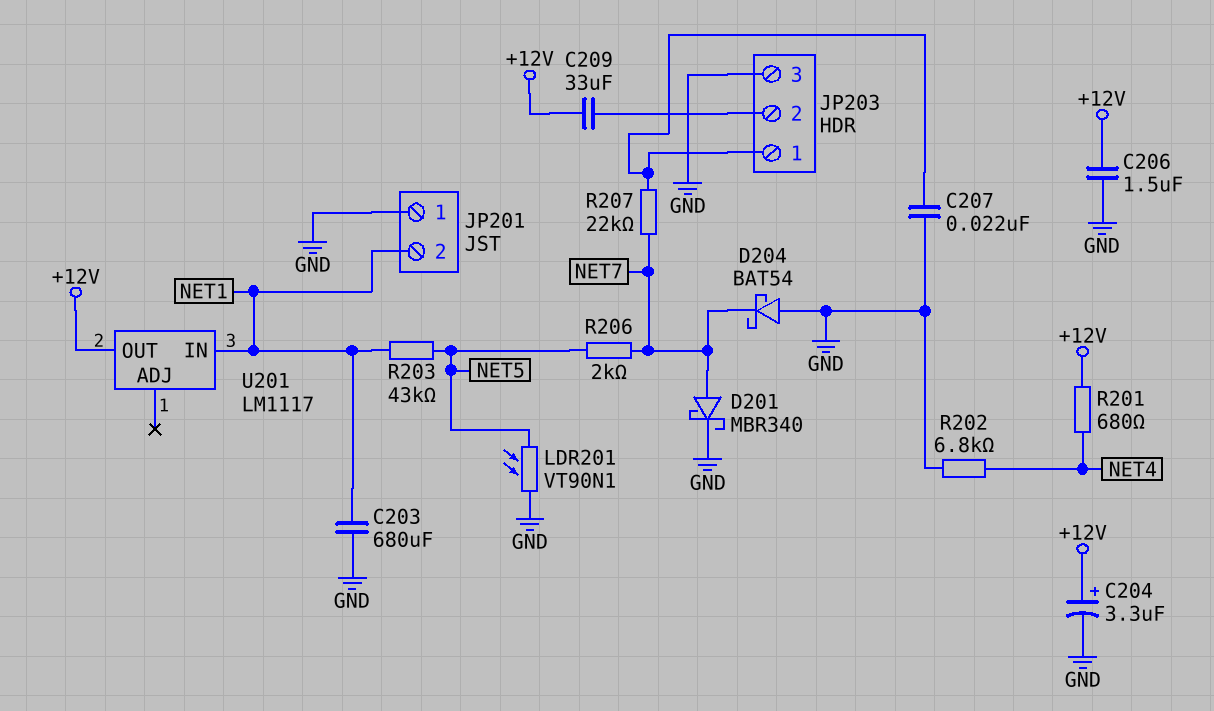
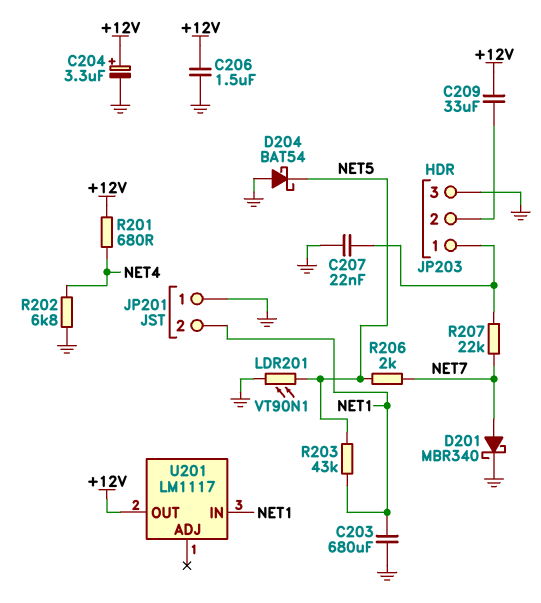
D204: schottky BAT54 (A GND, K NET7) -> schottky BAT54 (A GND, K NET5)

